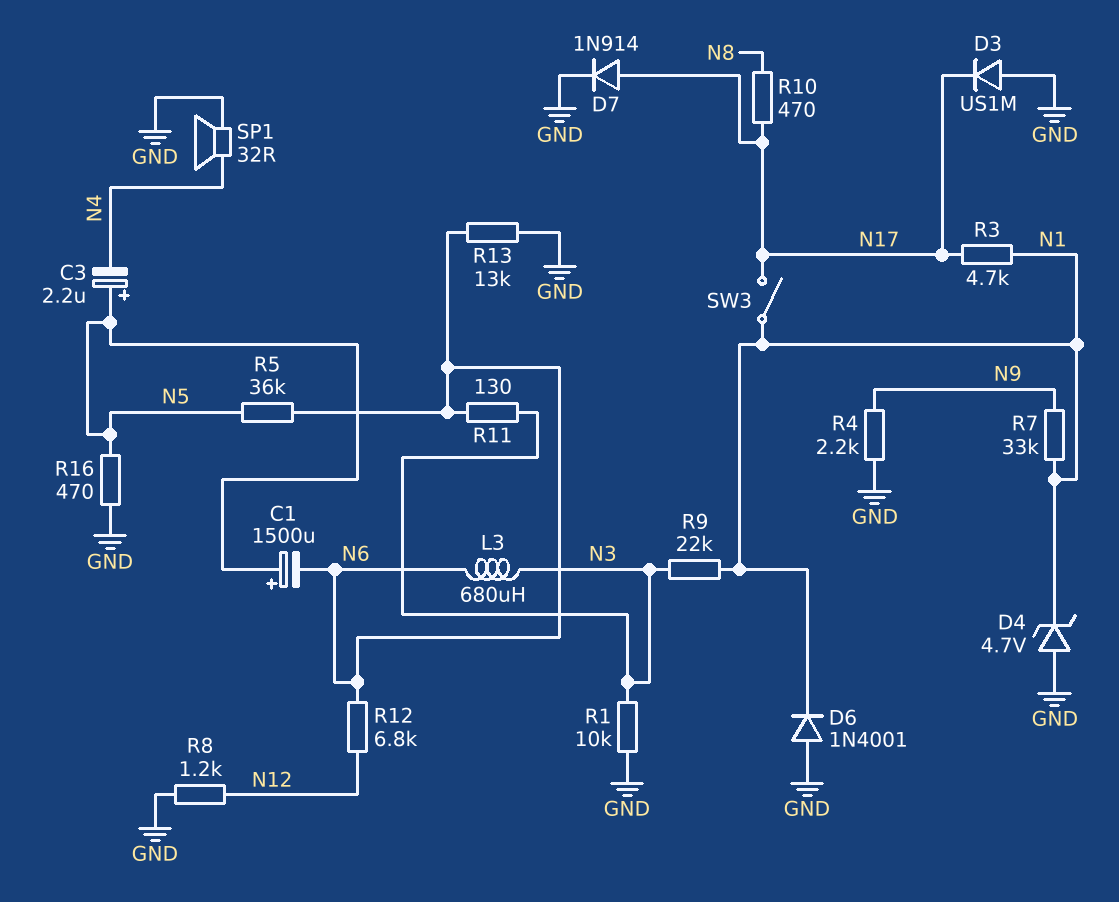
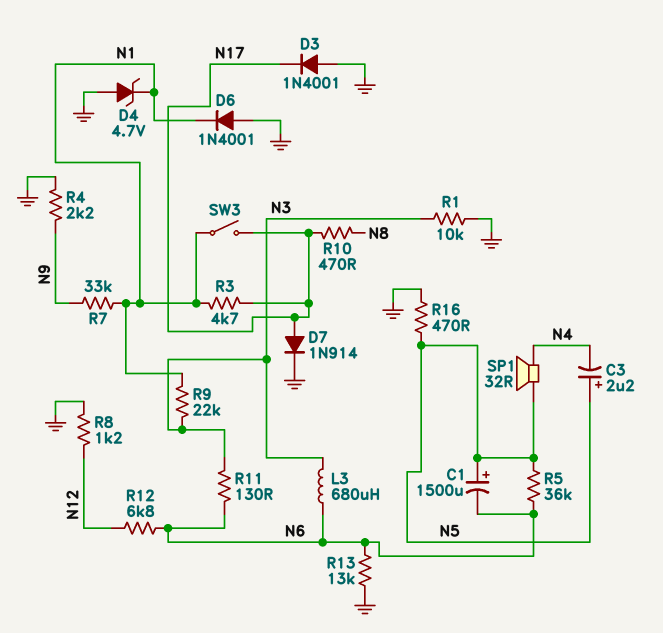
D3: diode US1M (A GND, K N17) -> diode 1N4001 (A GND, K N17)
SP1: speaker 32R (GND, N4) -> speaker 32R (N4, N5)

